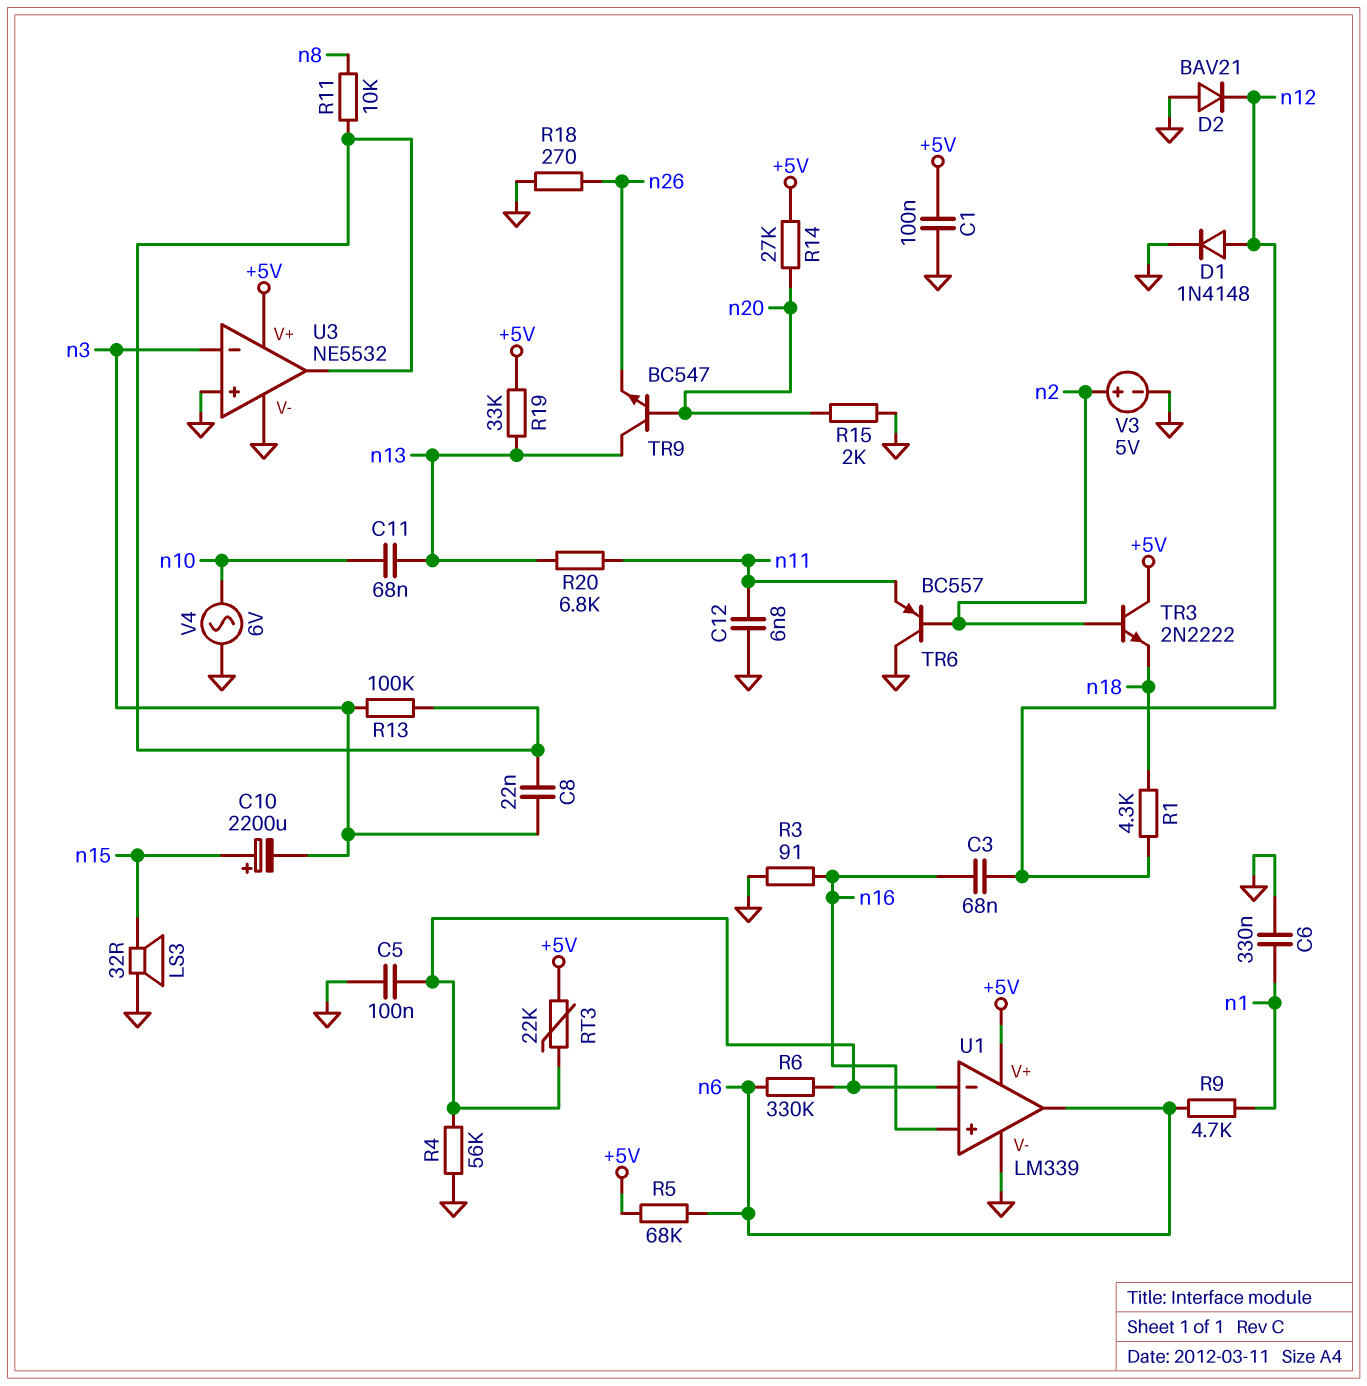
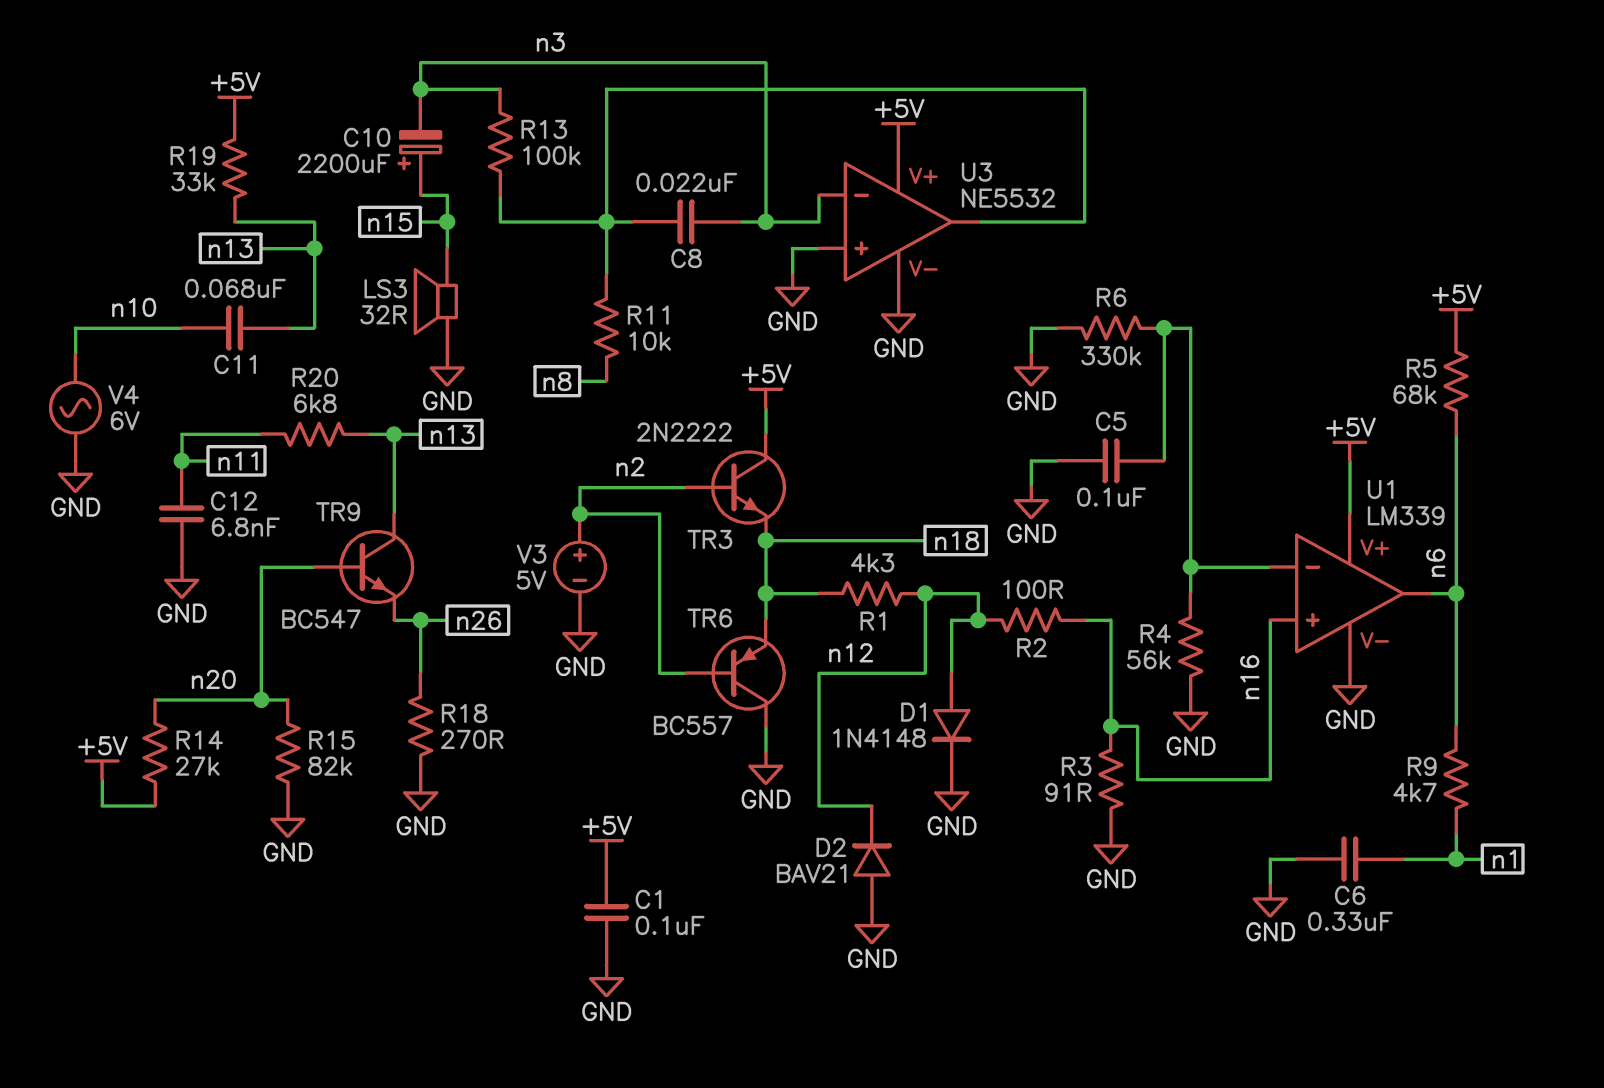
C3: 68nF (n12, n16) -> none
R2: none -> 100 (n12, n16)
R6: 330k (U1/in-, n6) -> 330k (GND, U1/in-)
R15: 2k (GND, n20) -> 82k (GND, n20)
RT3: 22k (+5V, U1/in-) -> none
TR6: PNP BC557 (B n2, C GND, E n11) -> PNP BC557 (B n2, C GND, E n18)

